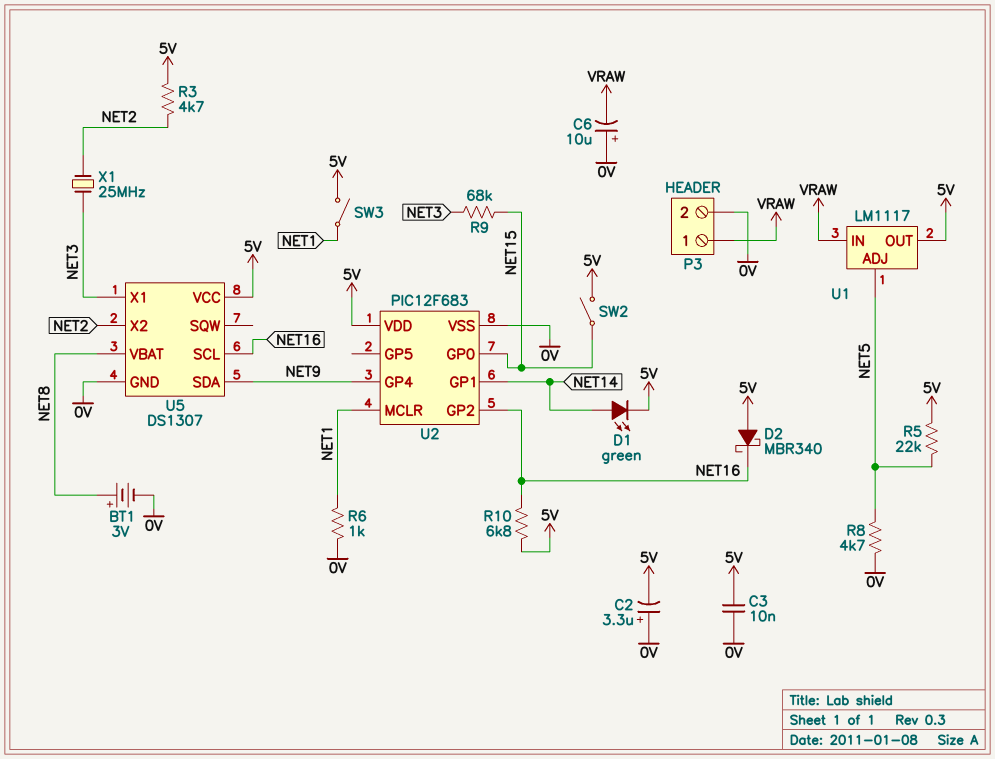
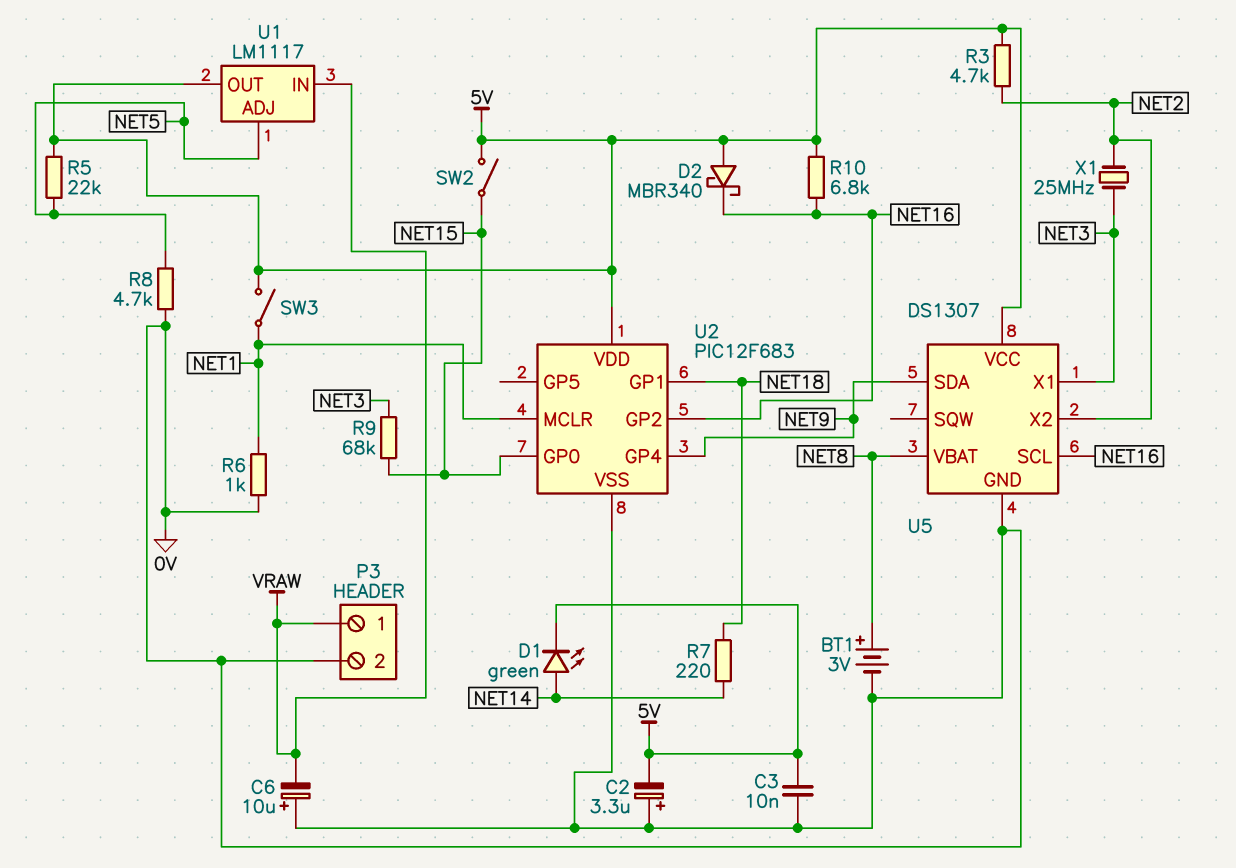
R7: none -> 220 (NET14, NET18)
U2 pin GP1: NET14 -> NET18

